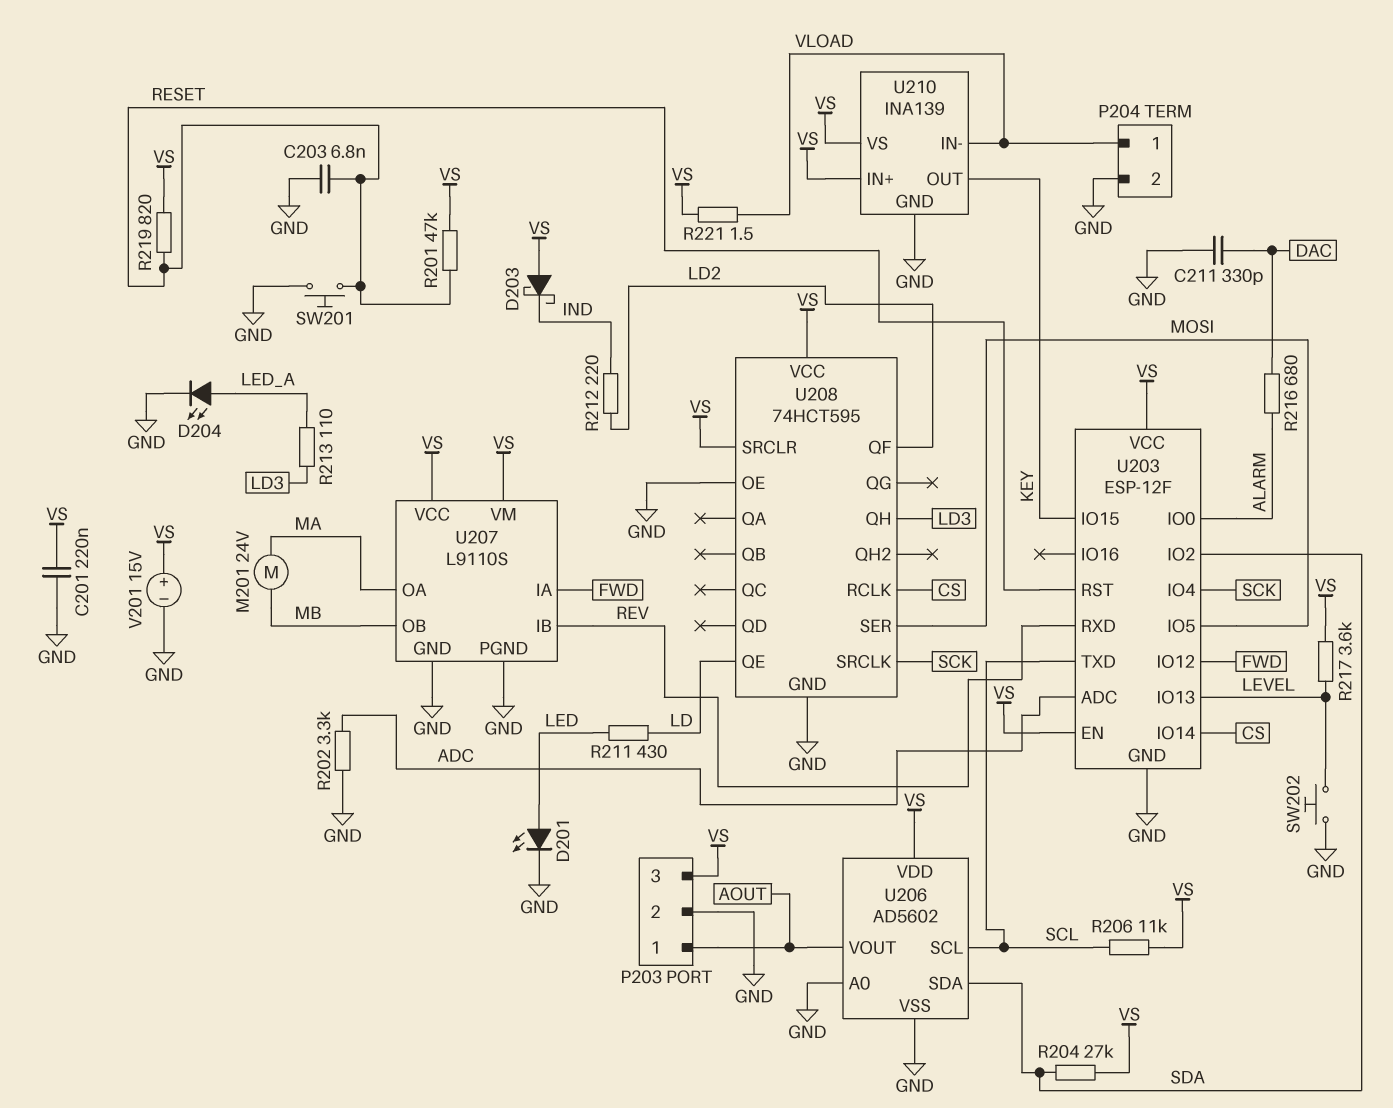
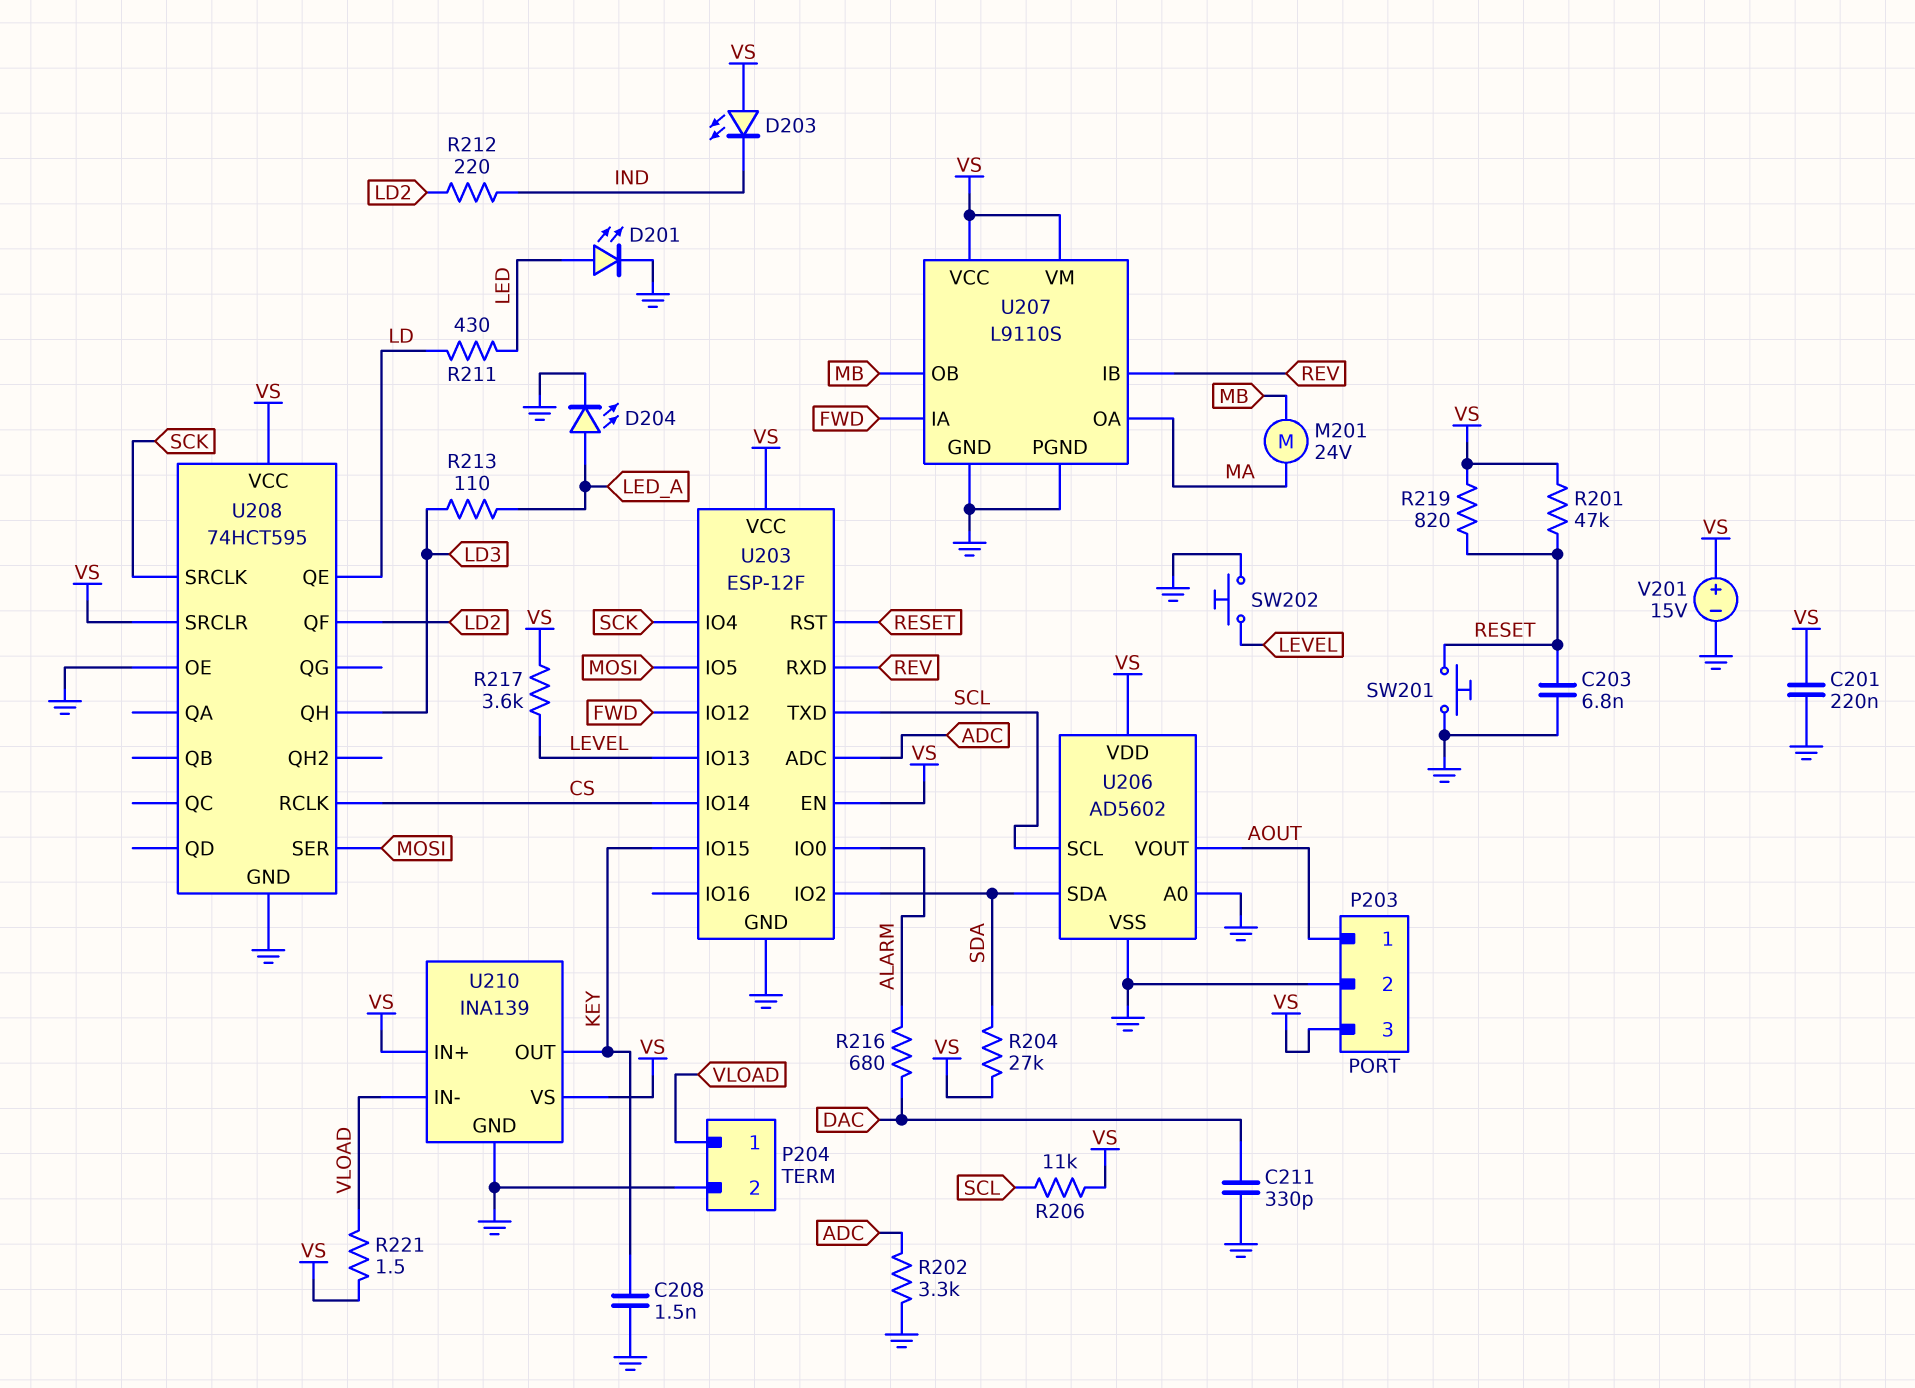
C208: none -> 1.5nF (GND, KEY)
D203: schottky (A VS, K IND) -> LED (A VS, K IND)

